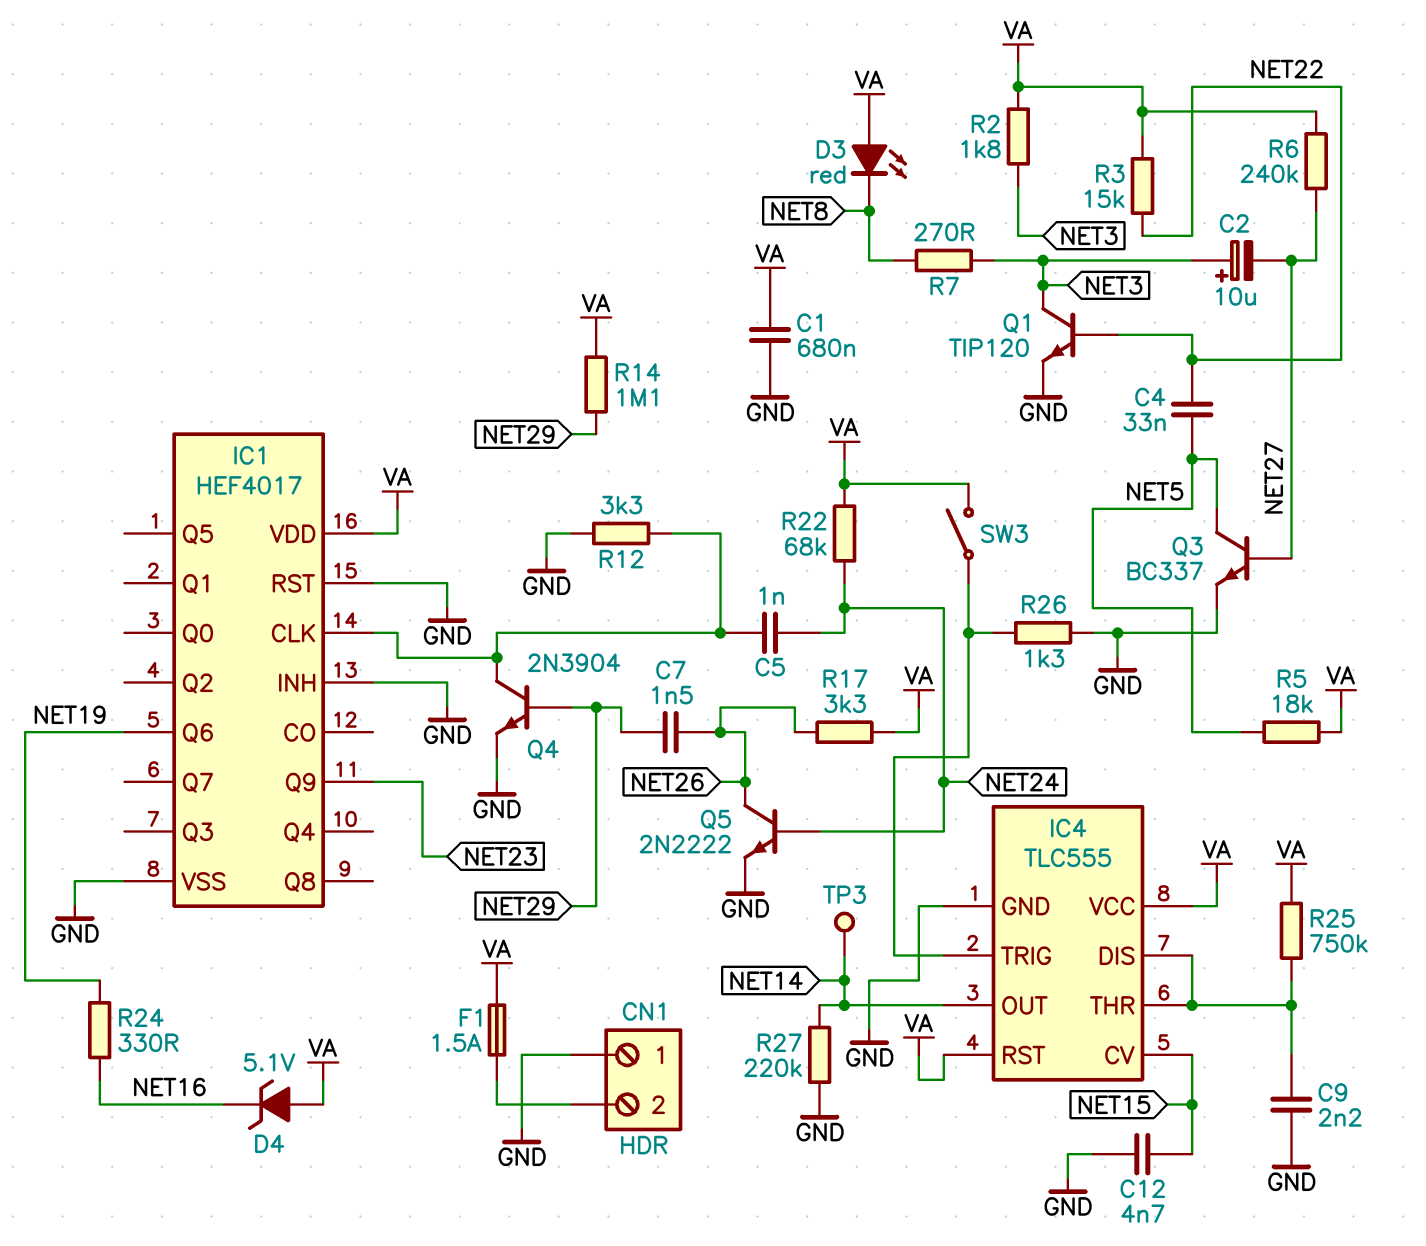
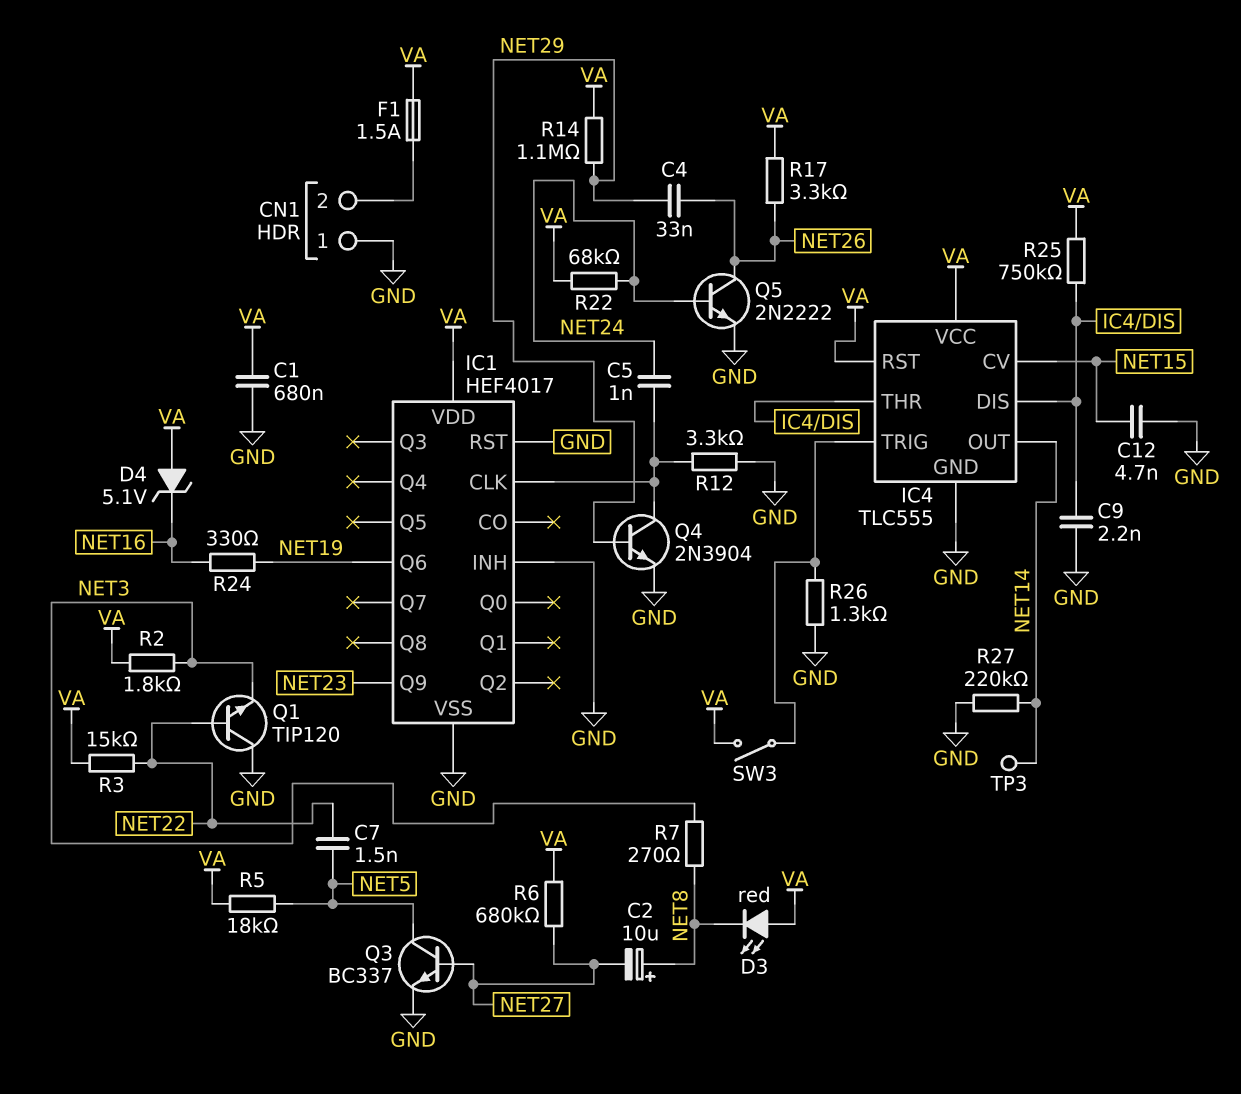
C2: 10uF (plus NET3, minus NET27) -> 10uF (plus NET8, minus NET27)
C4: 33nF (NET5, NET22) -> 33nF (NET26, NET29)
C7: 1.5nF (NET26, NET29) -> 1.5nF (NET5, NET22)
Q1: NPN TIP120 (B NET22, C NET3, E GND) -> NPN TIP120 (B NET22, C GND, E NET3)
R6: 240k (NET27, VA) -> 680k (NET27, VA)

